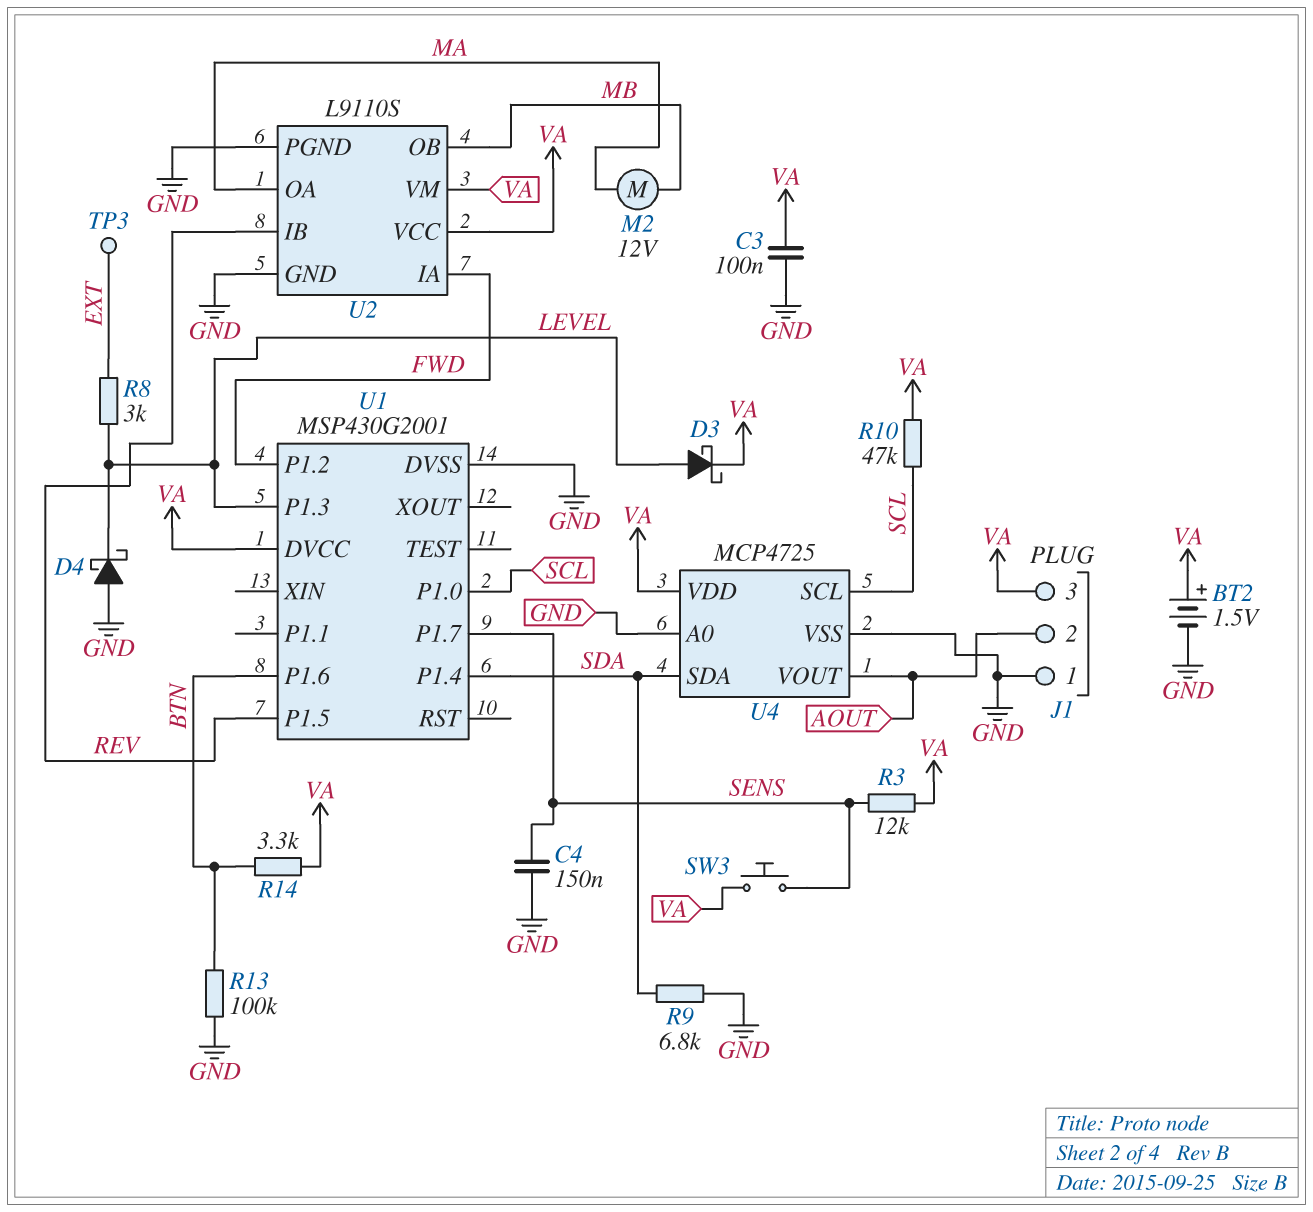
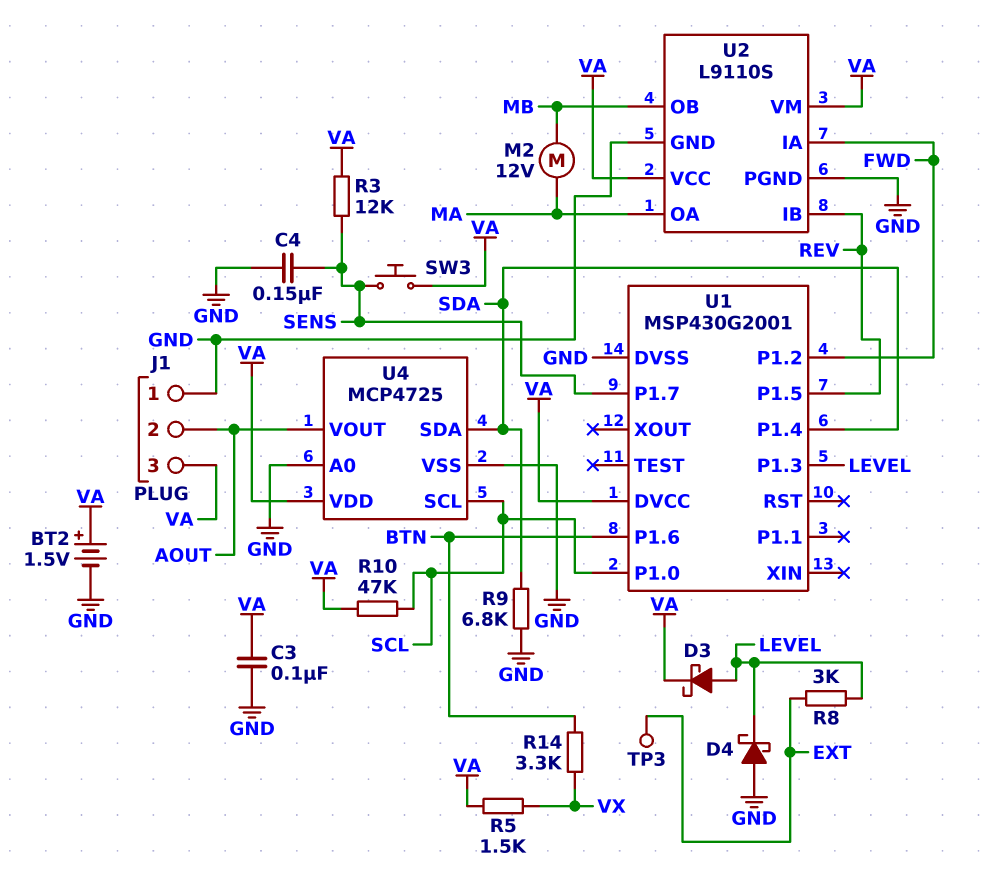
R5: none -> 1.5k (VA, VX)
R13: 100k (BTN, GND) -> none
R14: 3.3k (BTN, VA) -> 3.3k (BTN, VX)

